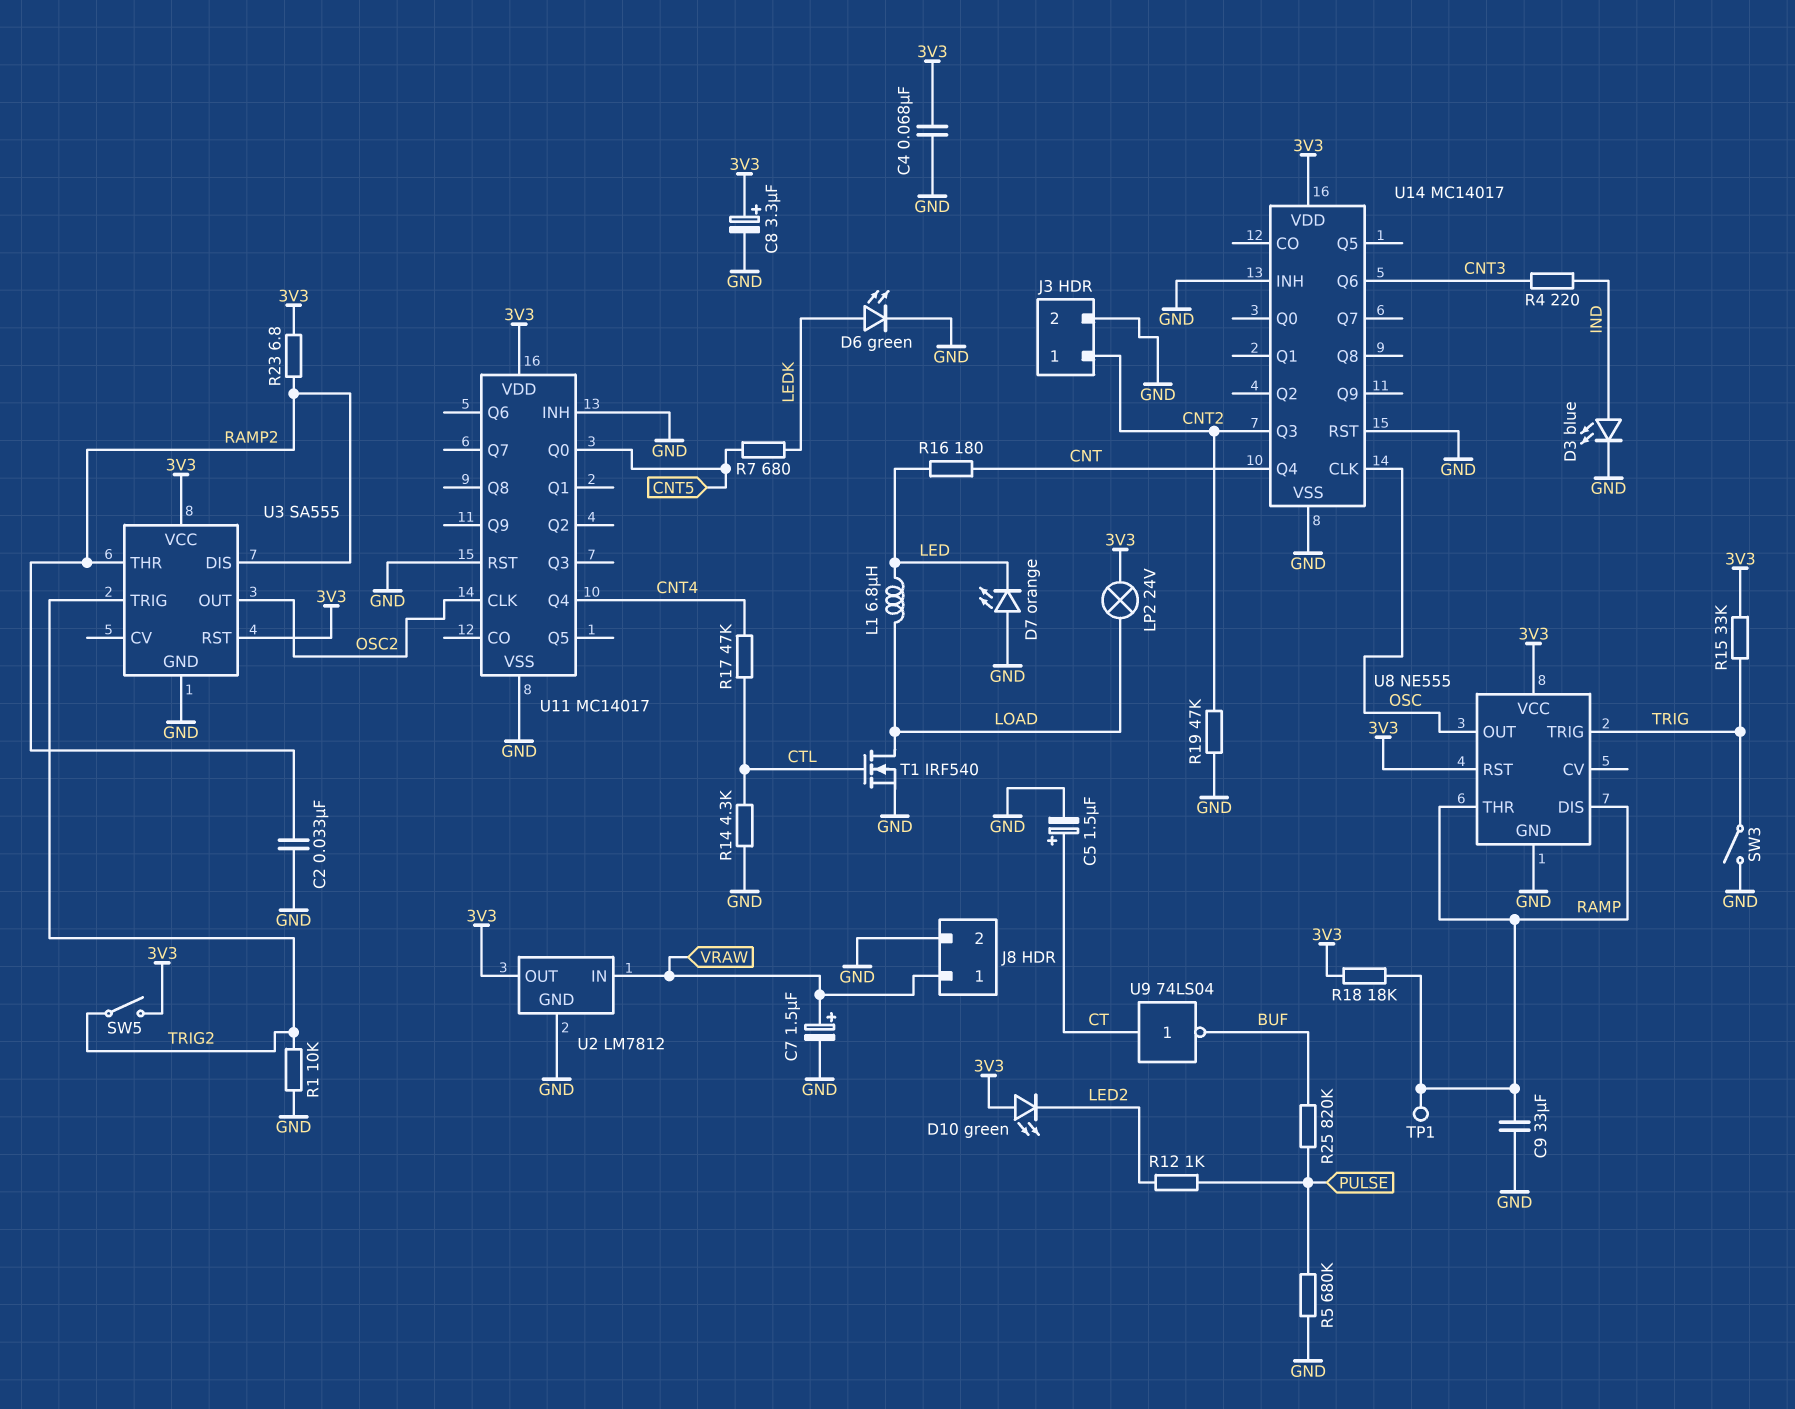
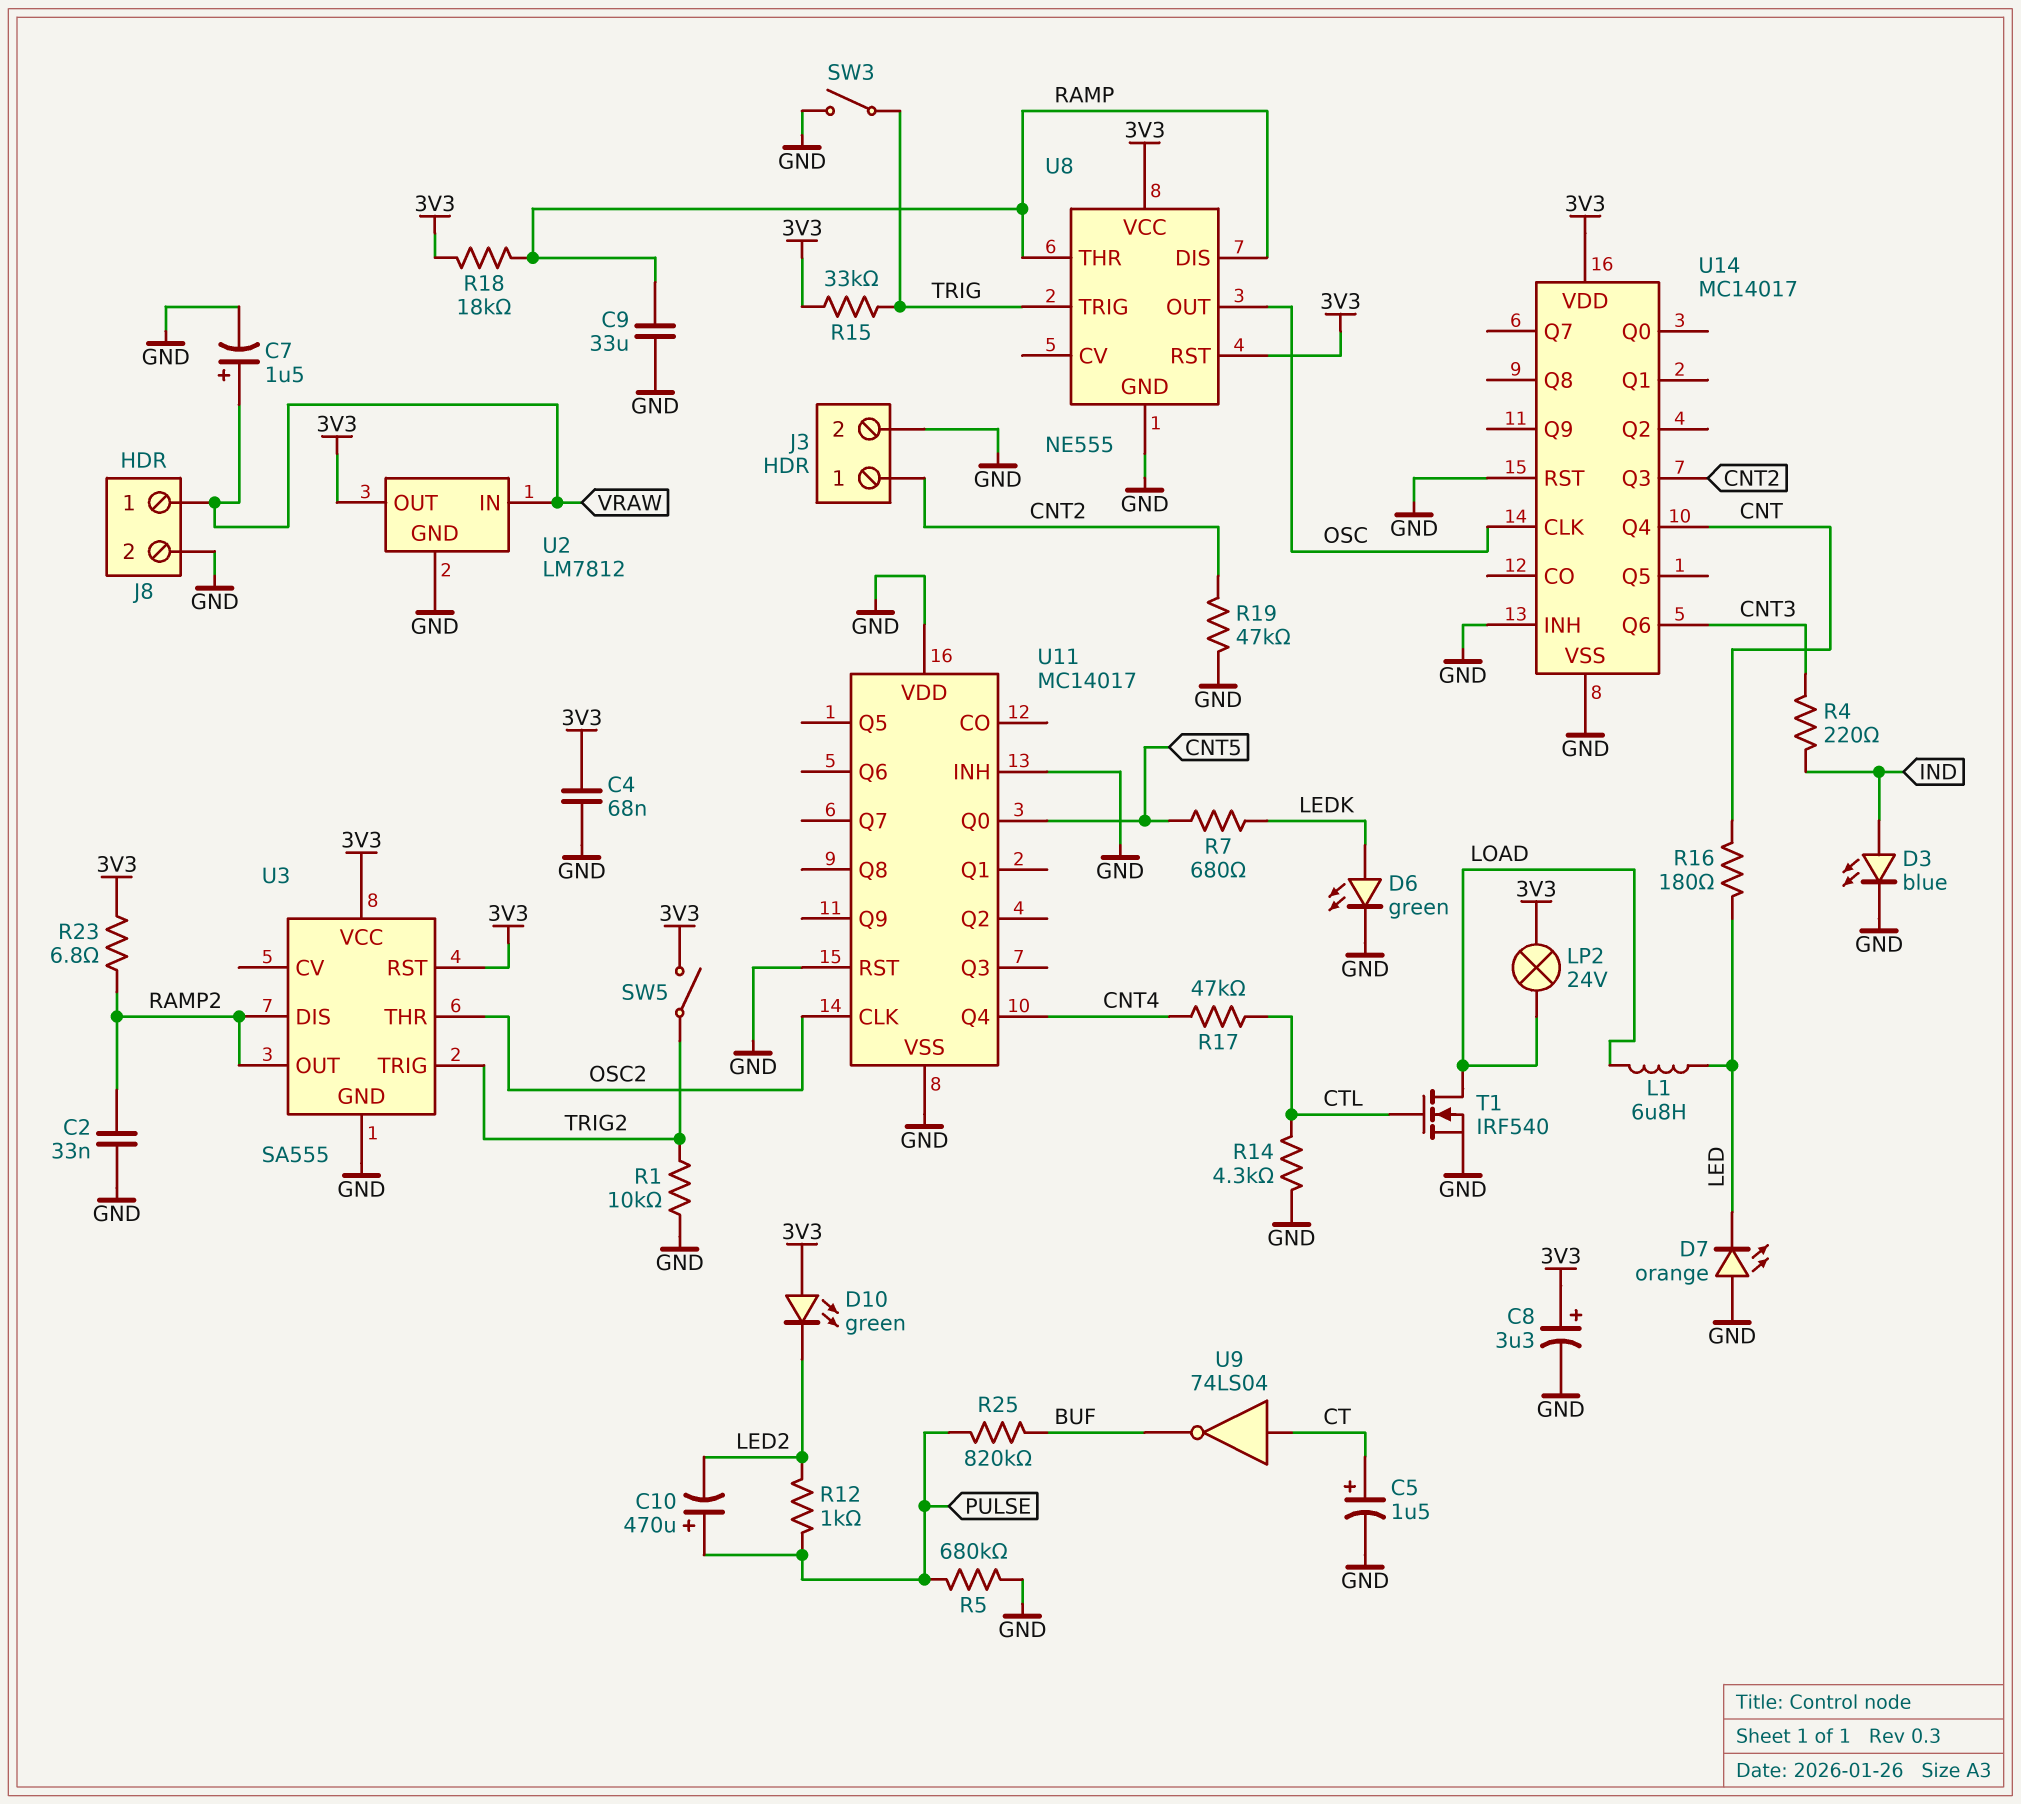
C10: none -> 470uF (plus PULSE, minus LED2)
TP1: test point (RAMP) -> none
U3 pin OUT: OSC2 -> RAMP2
U3 pin THR: RAMP2 -> OSC2
U11 pin VDD: 3V3 -> GND

